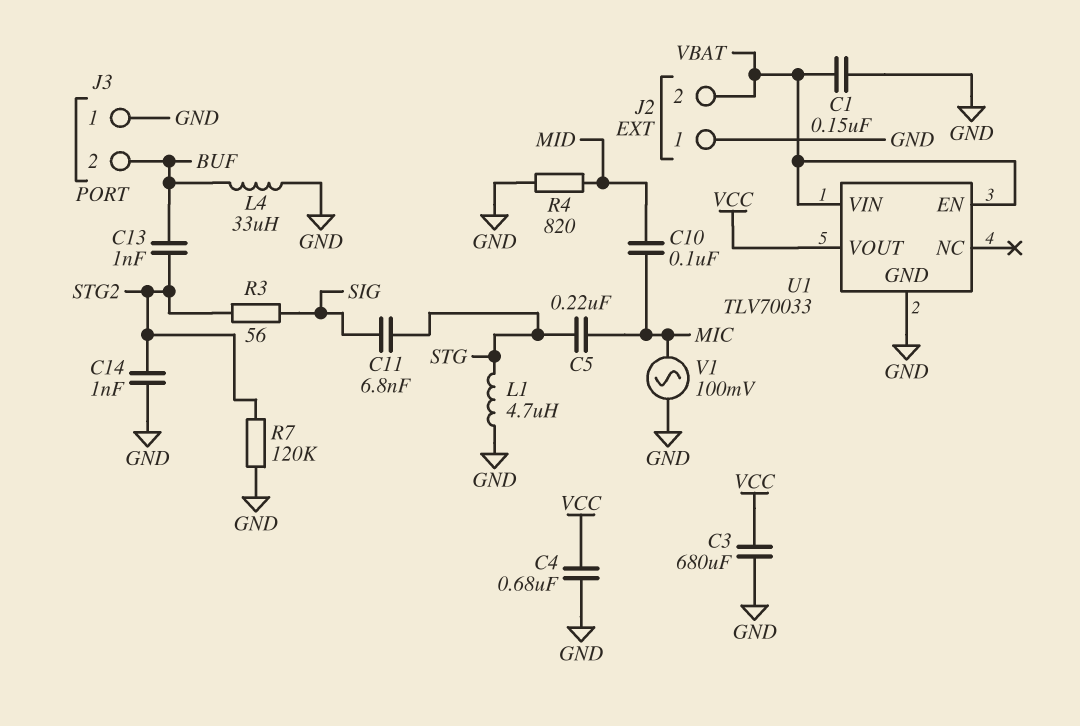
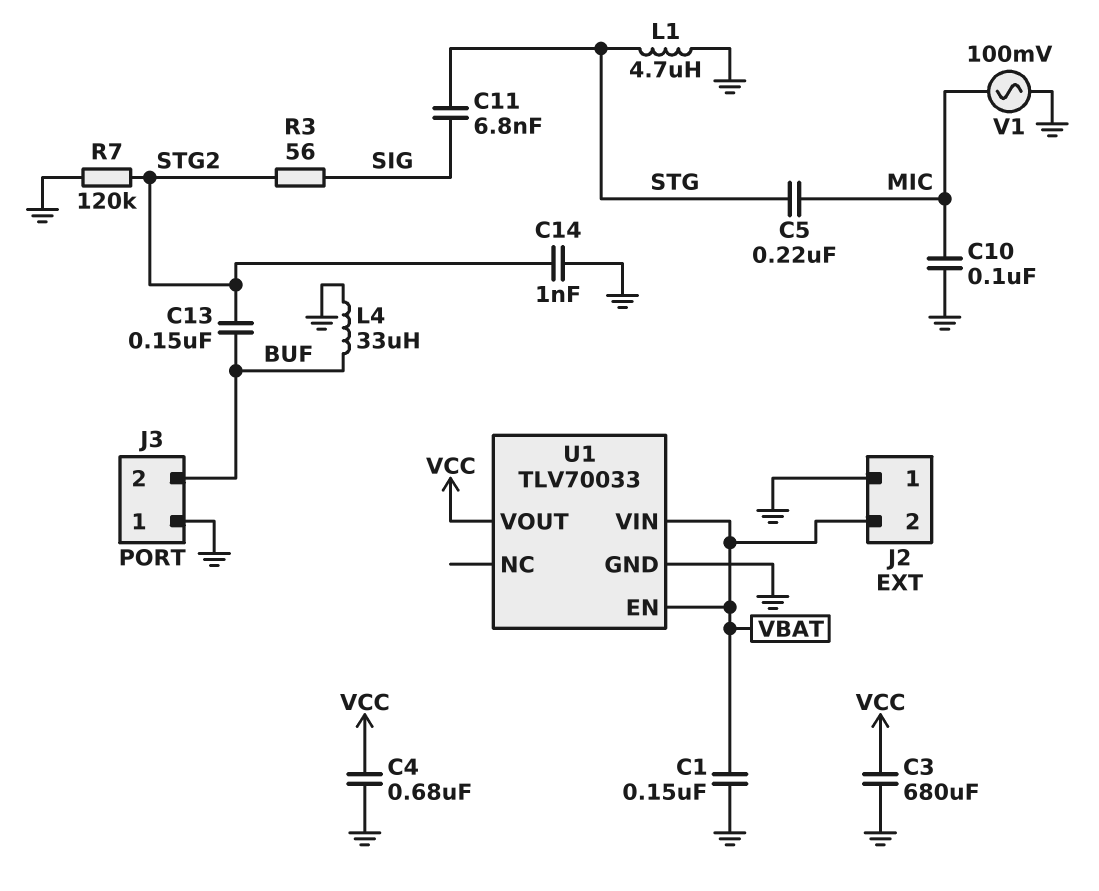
C10: 100nF (MIC, MID) -> 100nF (GND, MIC)
C13: 1nF (BUF, STG2) -> 150nF (BUF, STG2)
R4: 820 (GND, MID) -> none

